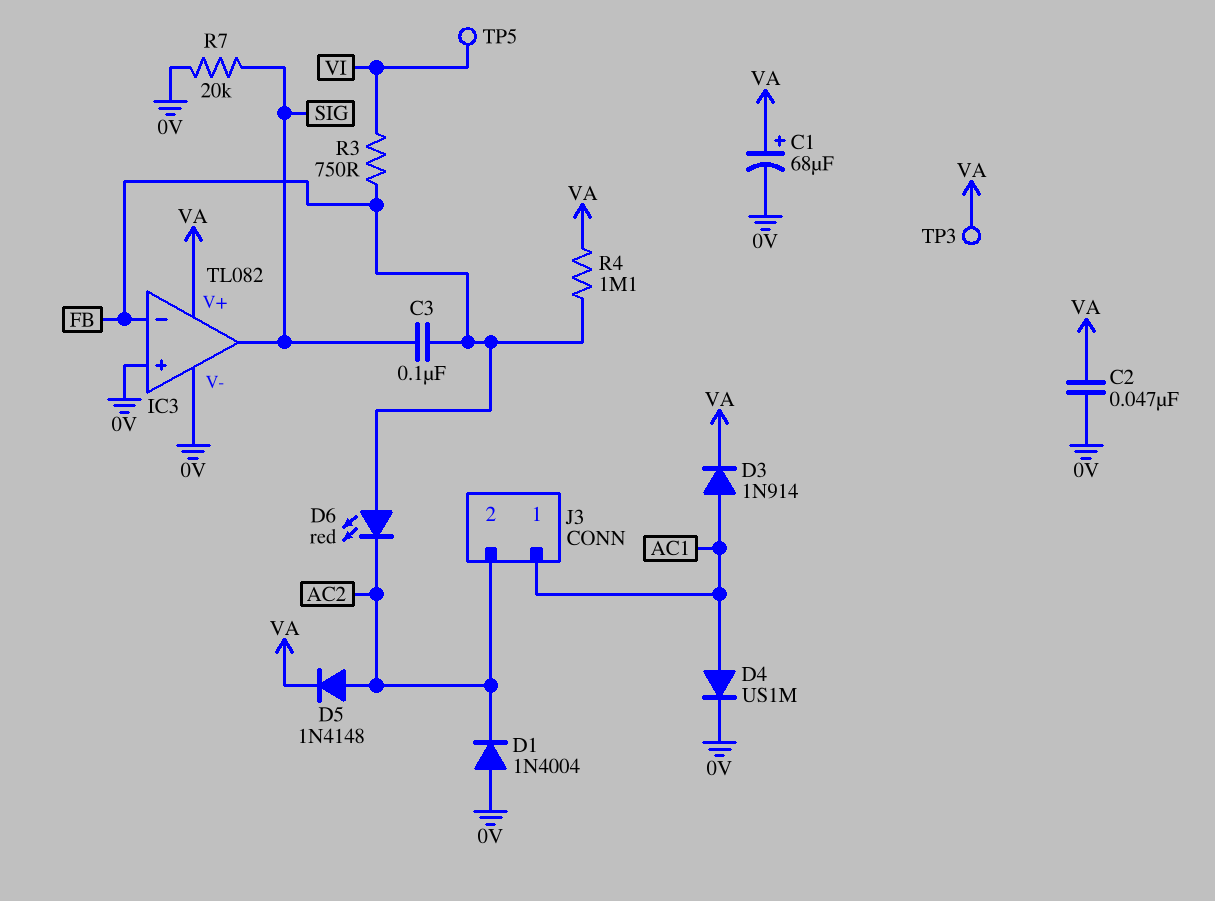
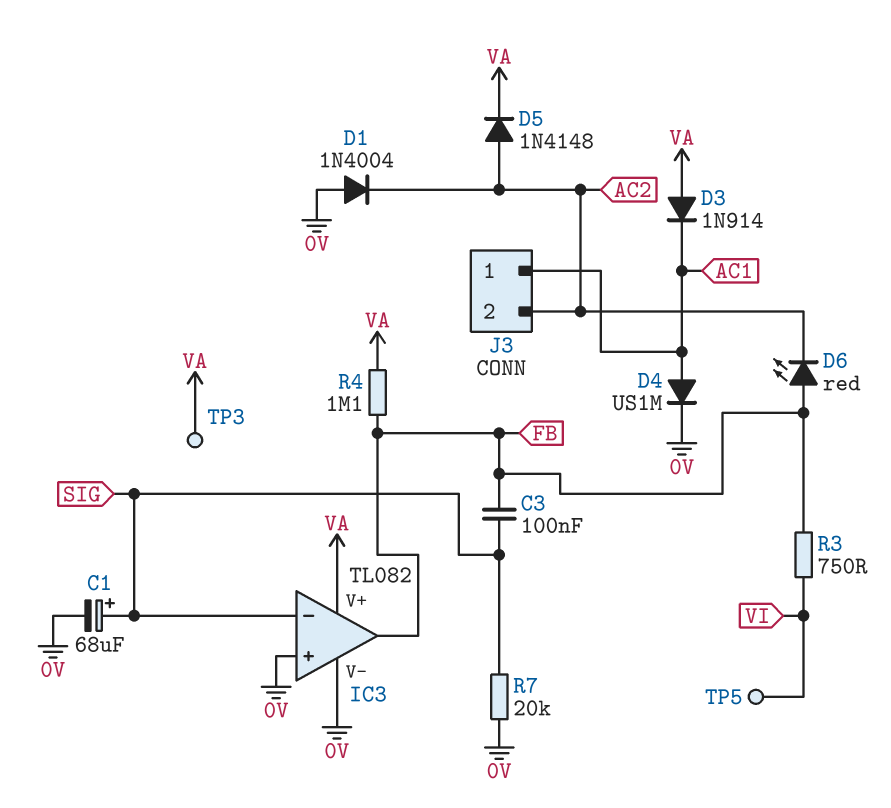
C1: 68uF (plus VA, minus 0V) -> 68uF (plus SIG, minus 0V)
C2: 47nF (0V, VA) -> none
D3: diode 1N914 (A AC1, K VA) -> diode 1N914 (A VA, K AC1)
IC3 pin in-: FB -> SIG
IC3 pin out: SIG -> FB

